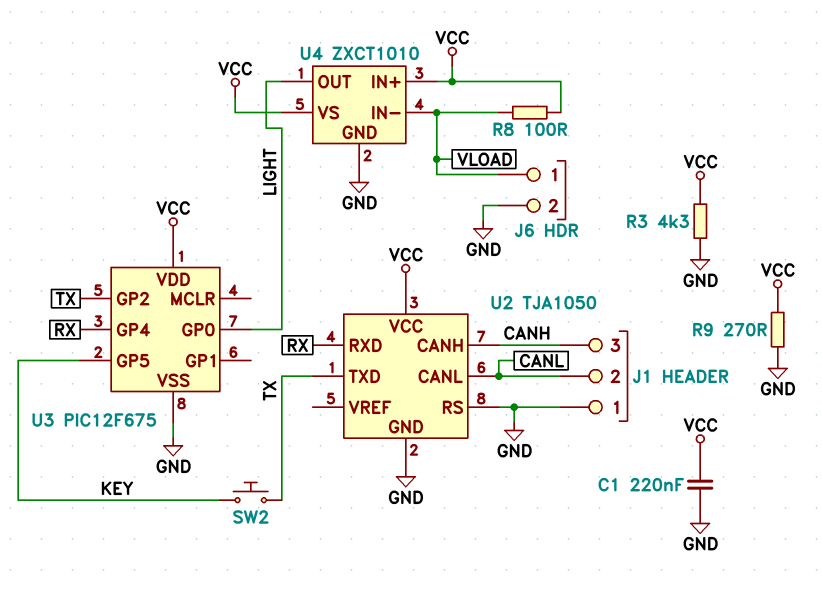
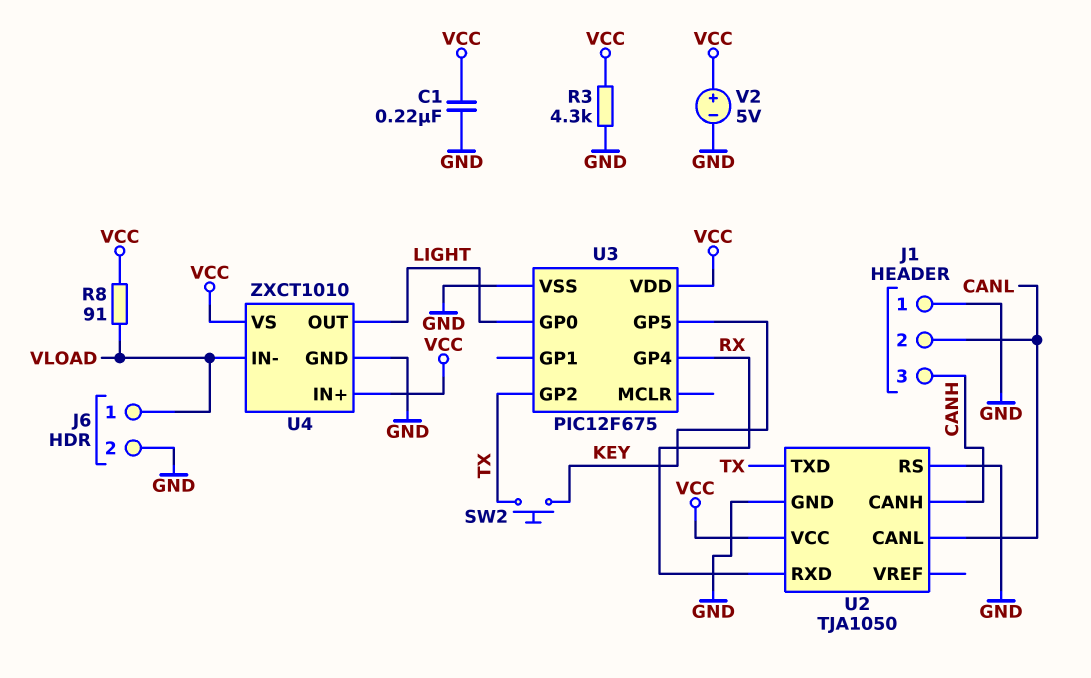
R8: 100 (VCC, VLOAD) -> 91 (VCC, VLOAD)
R9: 270 (GND, VCC) -> none
V2: none -> 5V (plus VCC, minus GND)

